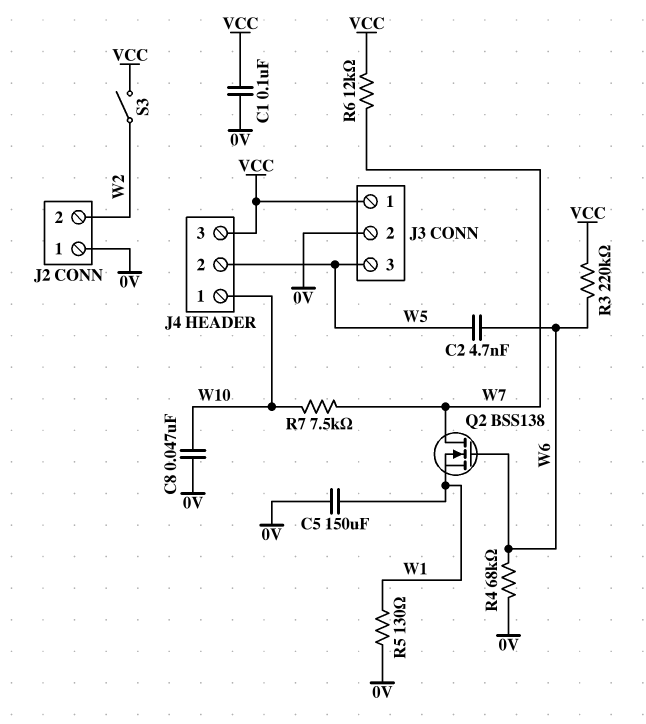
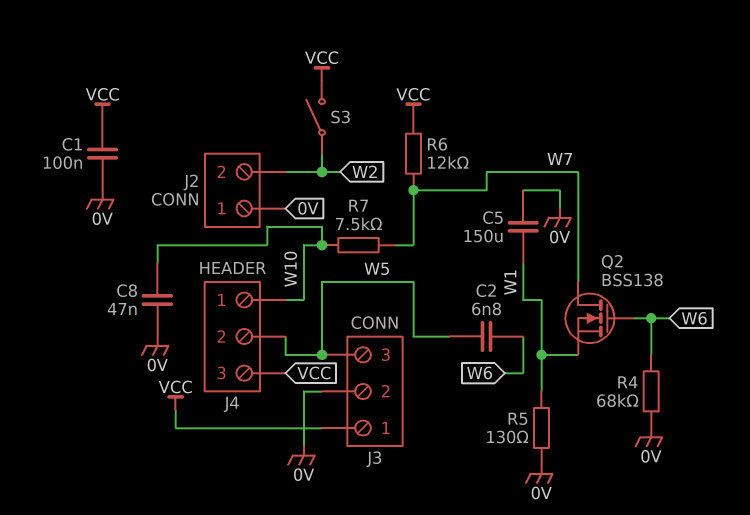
C2: 4.7nF (W5, W6) -> 6.8nF (W5, W6)
R3: 220k (VCC, W6) -> none

